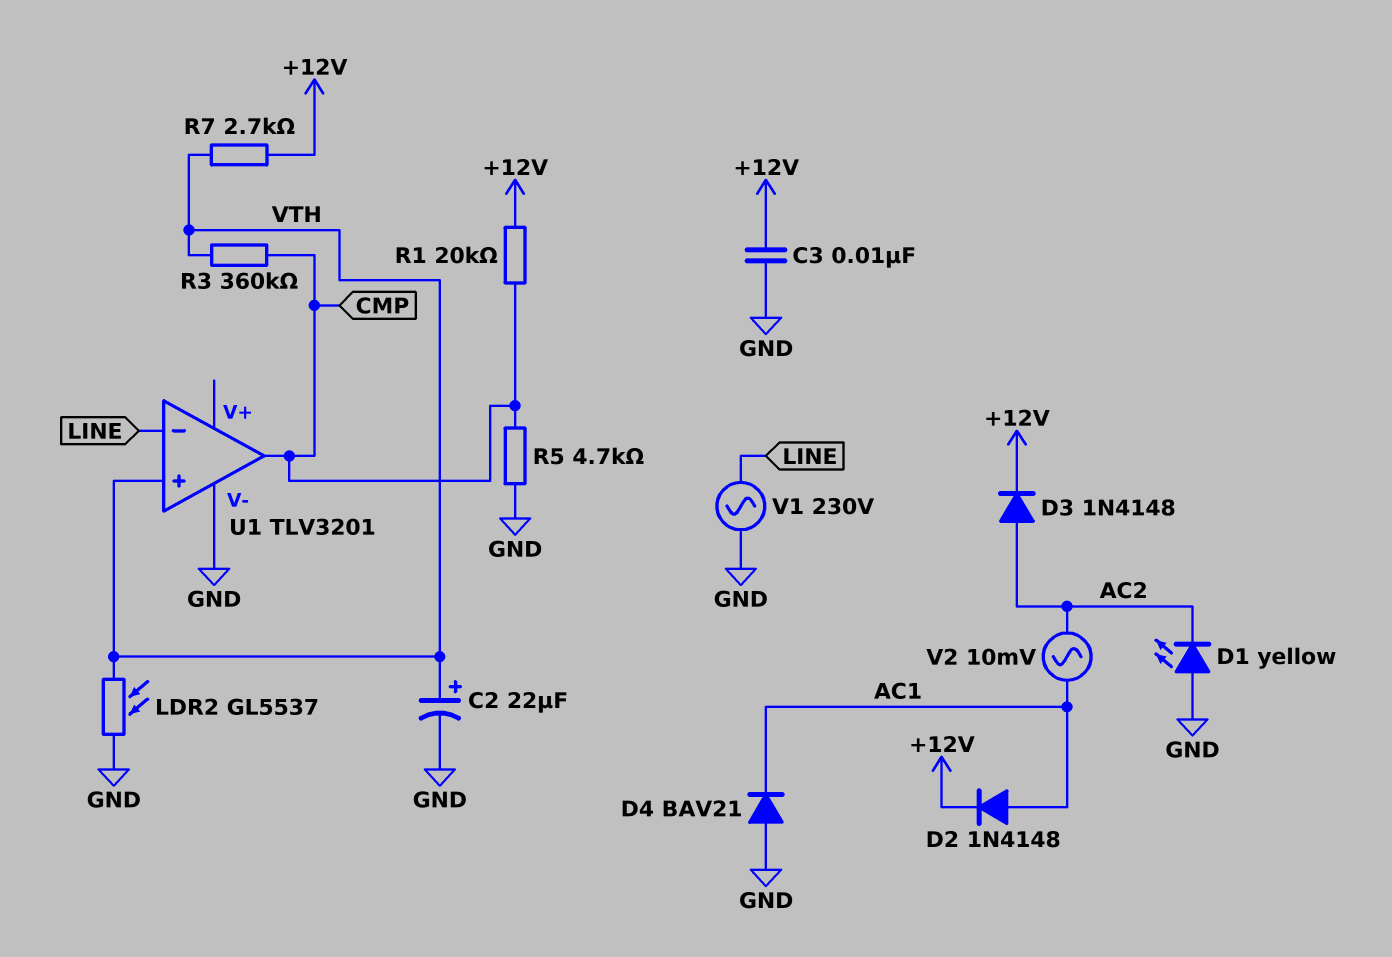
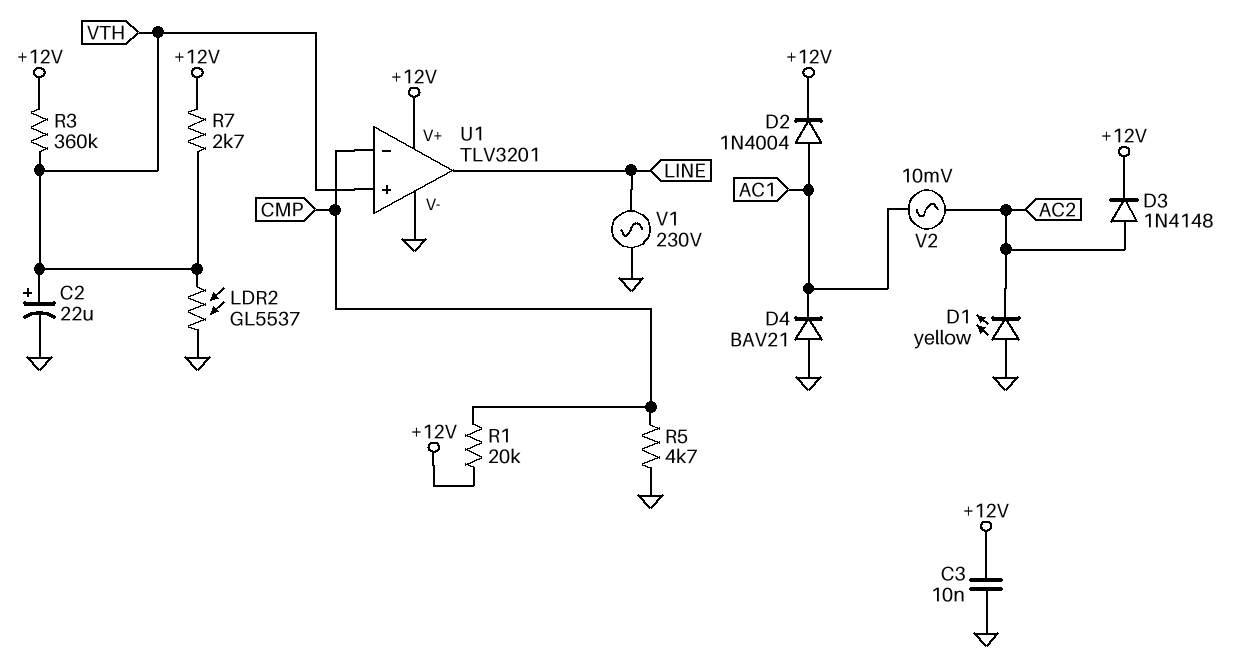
D2: diode 1N4148 (A AC1, K +12V) -> diode 1N4004 (A AC1, K +12V)
R3: 360k (CMP, VTH) -> 360k (+12V, VTH)
U1 pin V+: none -> +12V
U1 pin in-: LINE -> CMP
U1 pin out: CMP -> LINE

